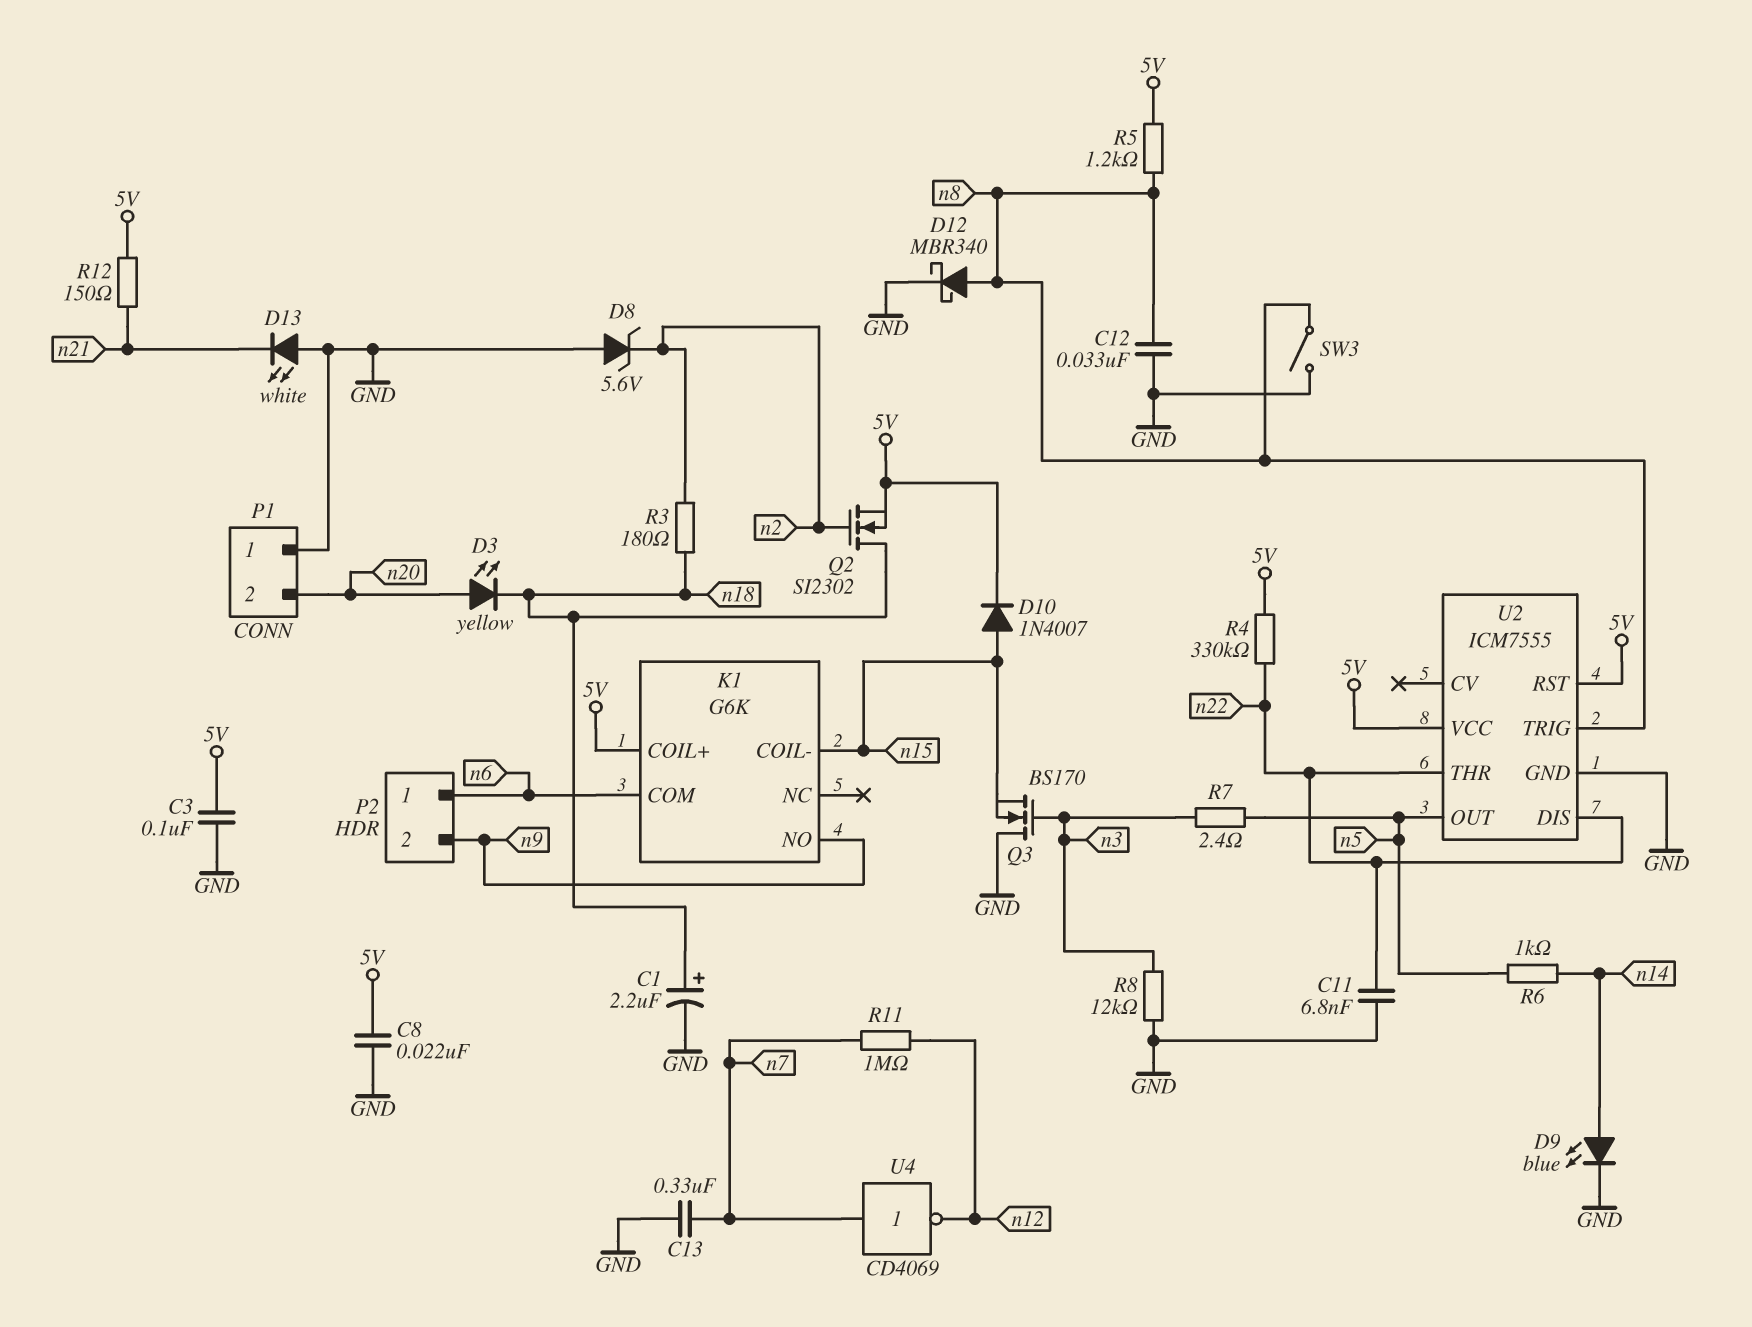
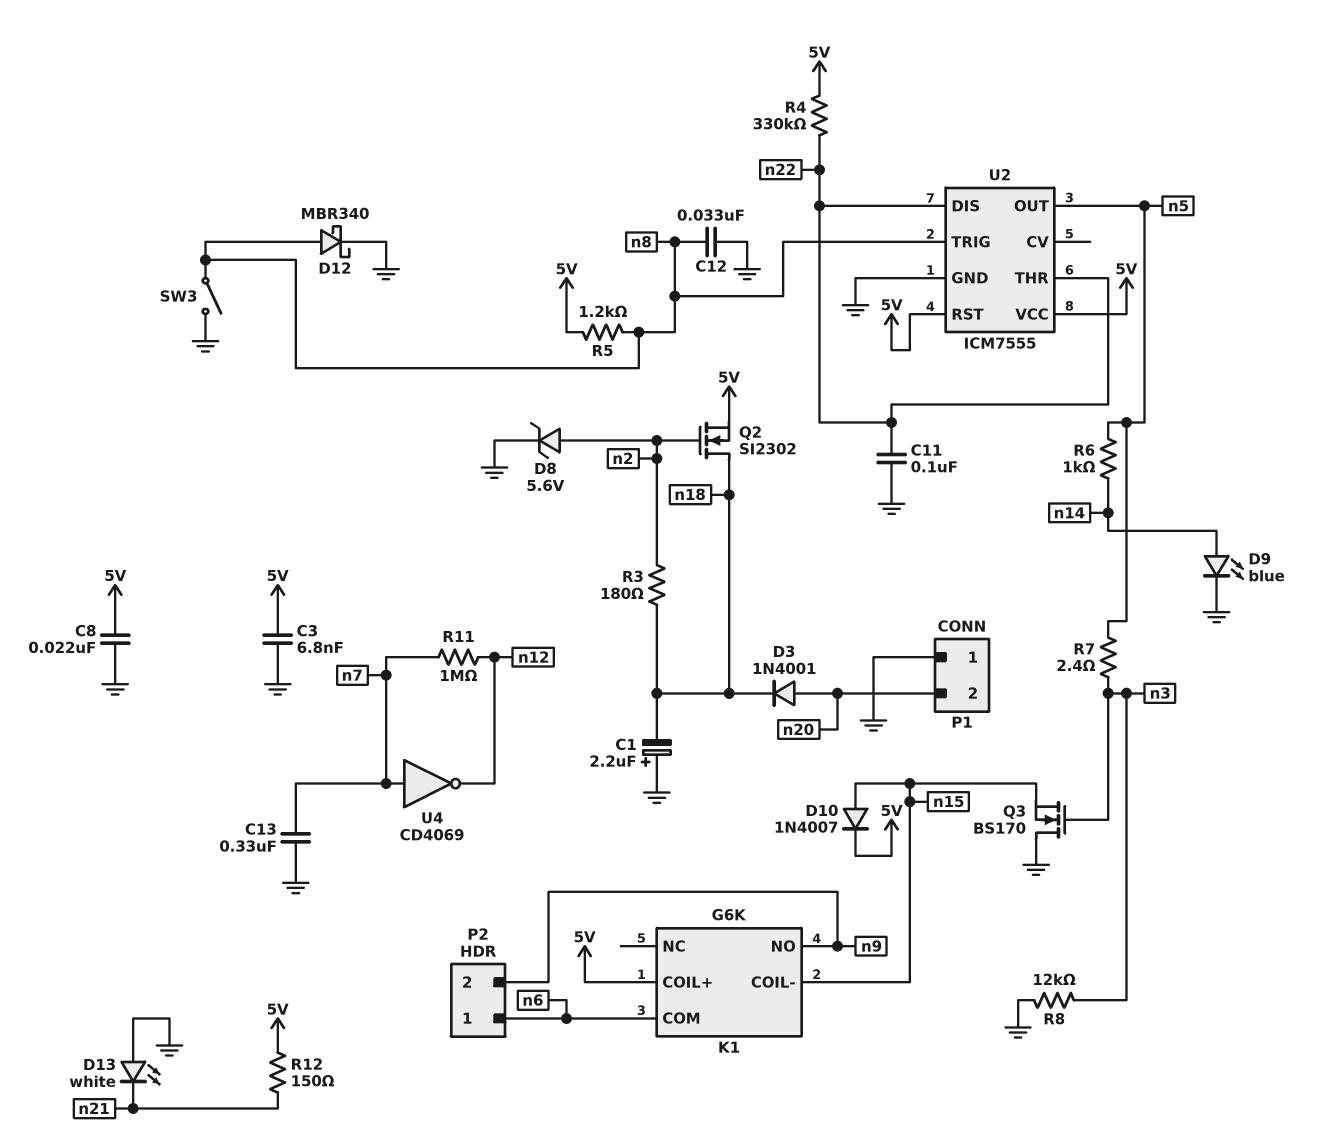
C1: 2.2uF (plus n18, minus GND) -> 2.2uF (plus GND, minus n18)
C3: 100nF (5V, GND) -> 6.8nF (5V, GND)
C11: 6.8nF (GND, n22) -> 100nF (GND, n22)
D3: LED yellow (A n20, K n18) -> diode 1N4001 (A n20, K n18)
D8: zener 5.6V (A GND, K n2) -> zener 5.6V (A n2, K GND)

